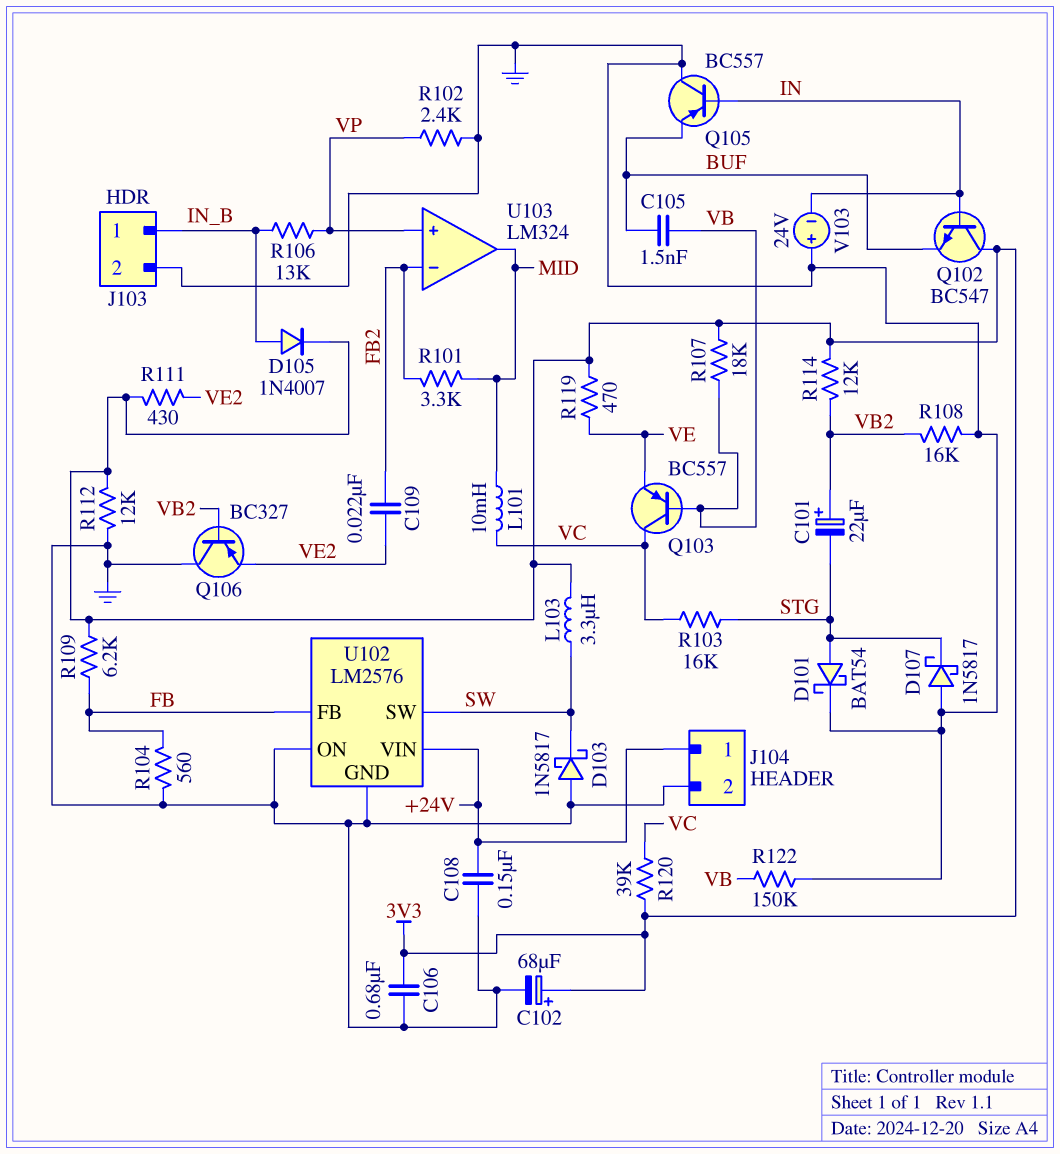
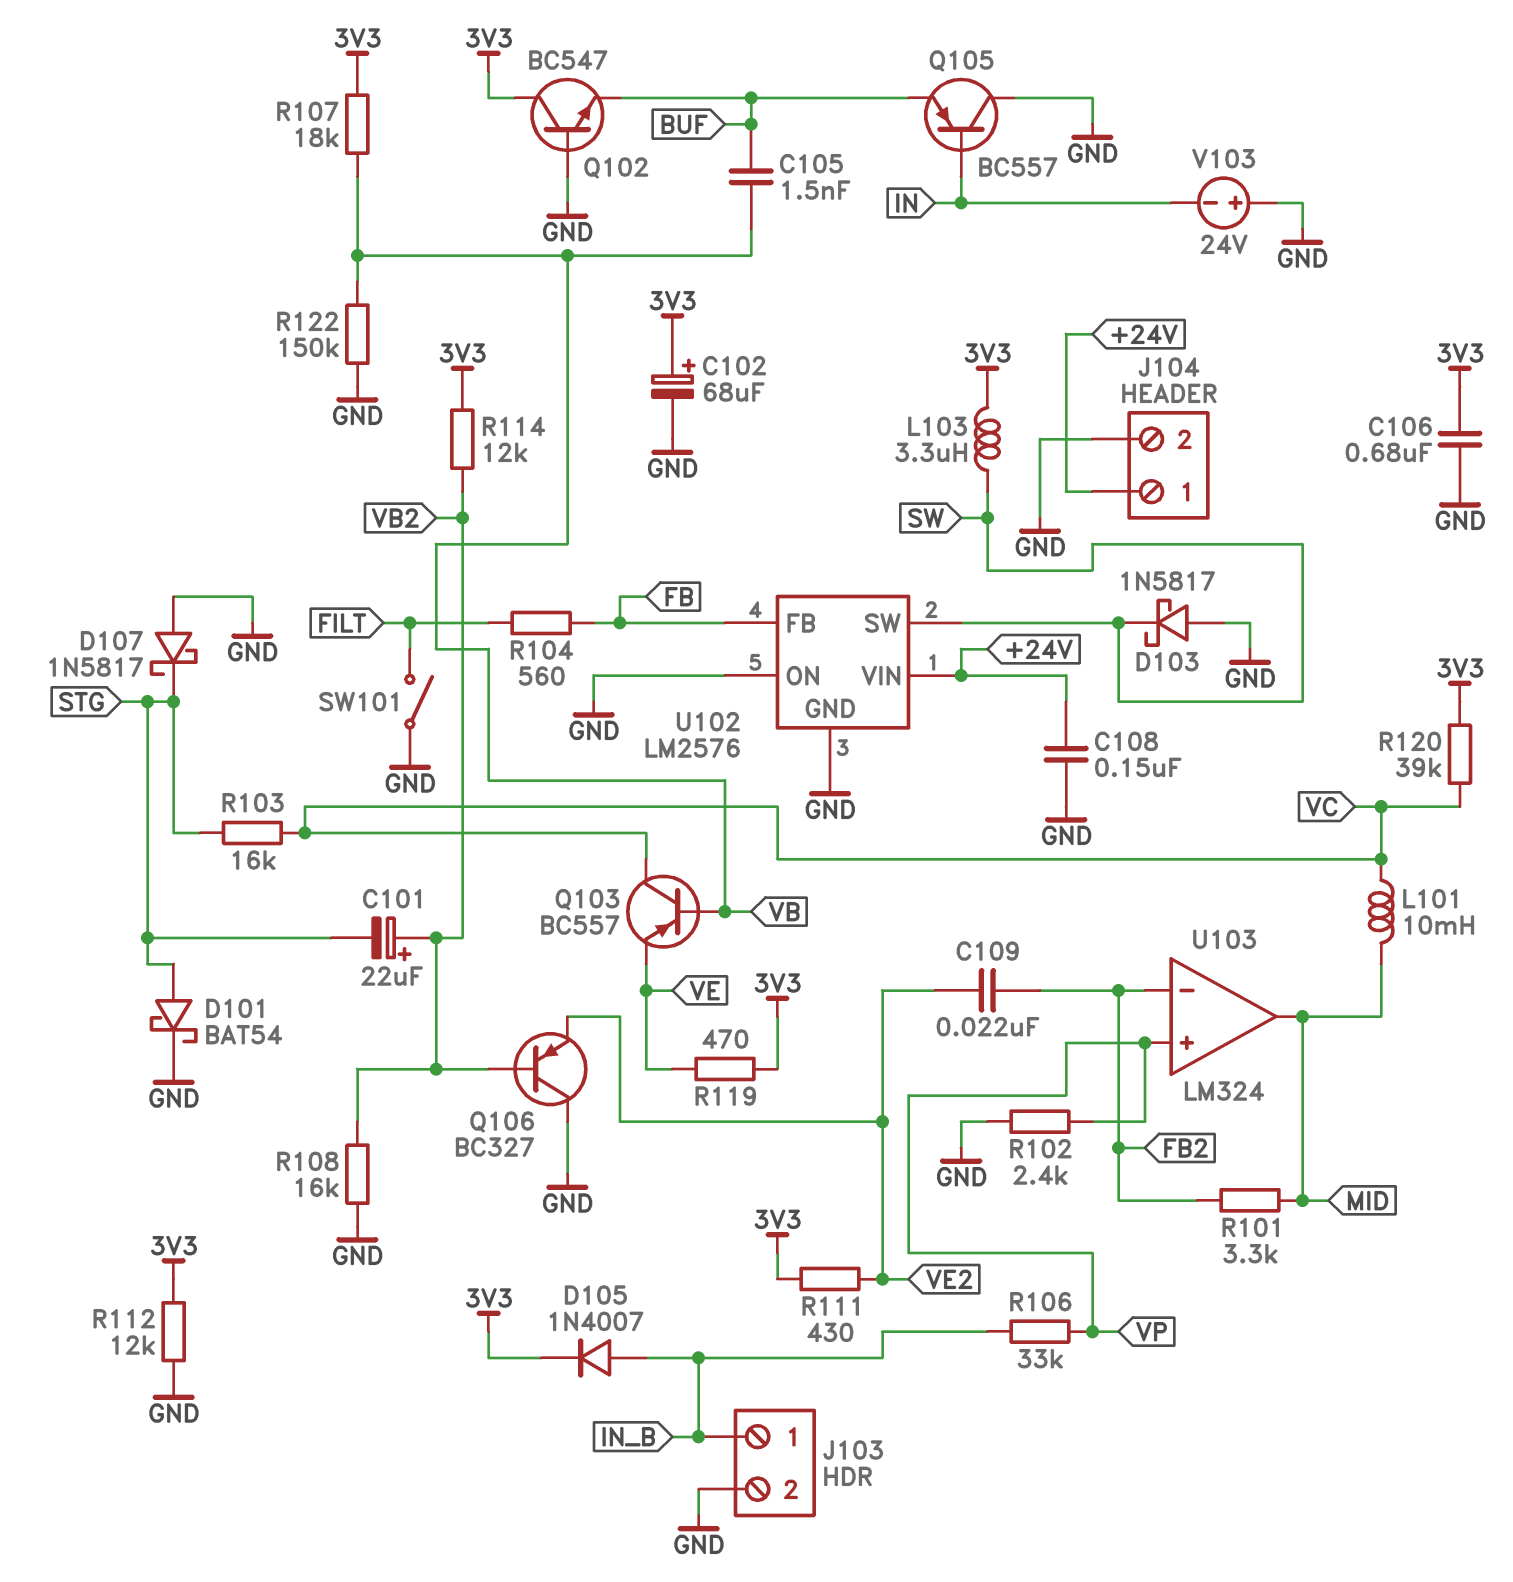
Q102: NPN BC547 (B IN, C 3V3, E BUF) -> NPN BC547 (B GND, C 3V3, E BUF)
R104: 560 (FB, GND) -> 560 (FB, FILT)
R106: 13k (IN_B, VP) -> 33k (IN_B, VP)
R109: 6.2k (3V3, FB) -> none
SW101: none -> switch (FILT, GND)

